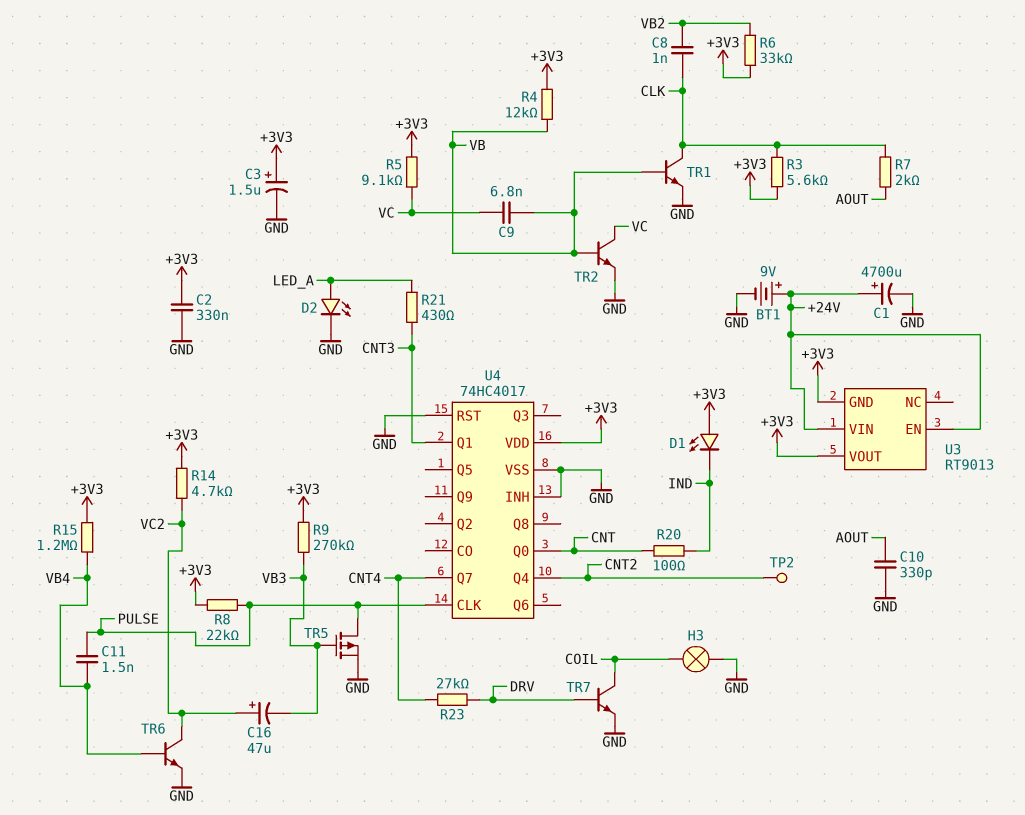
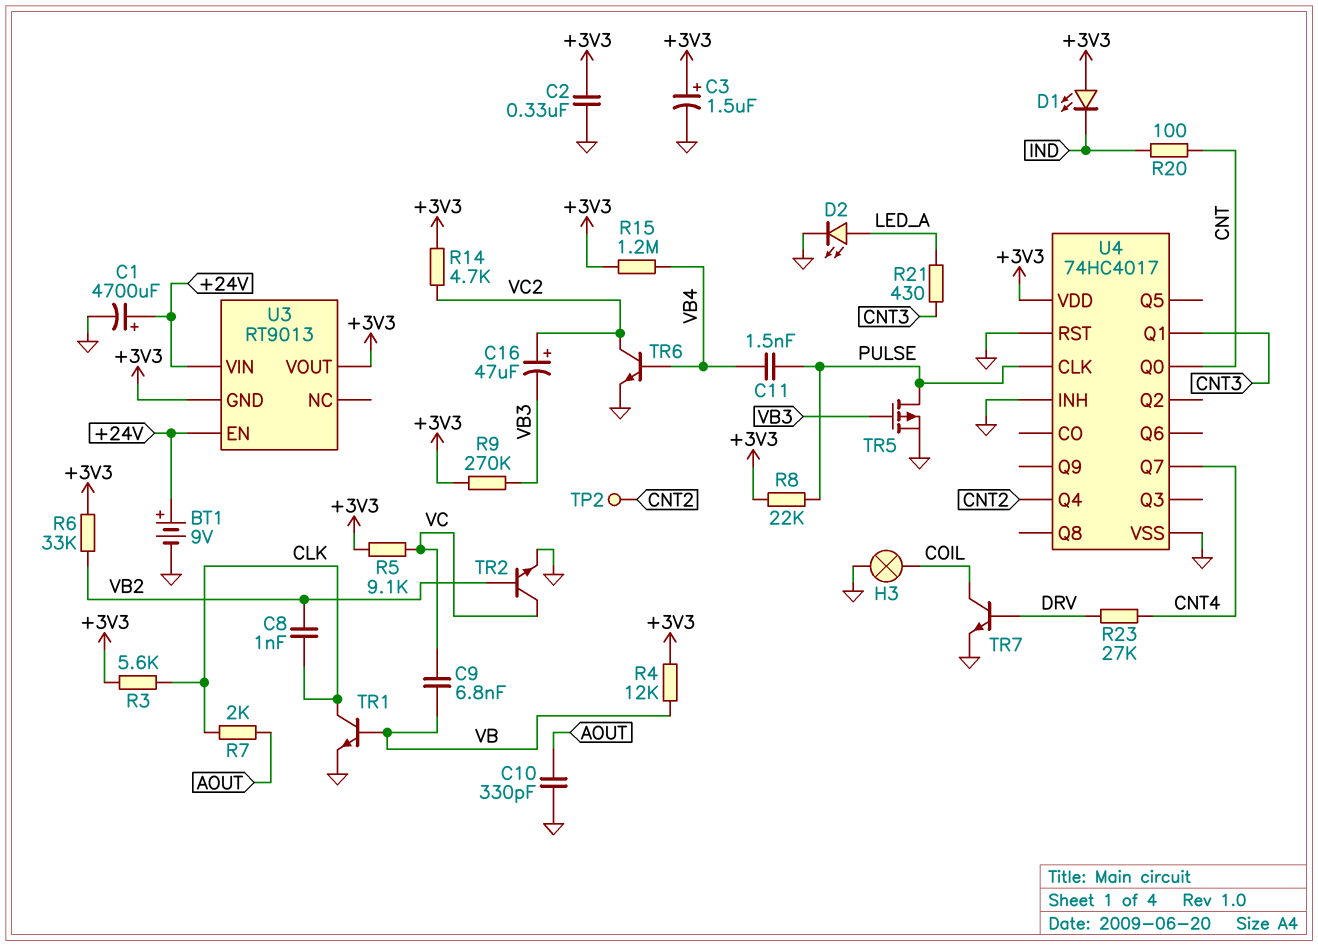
TR2: NPN (B VB, C VC, E GND) -> NPN (B VB2, C VC, E GND)

